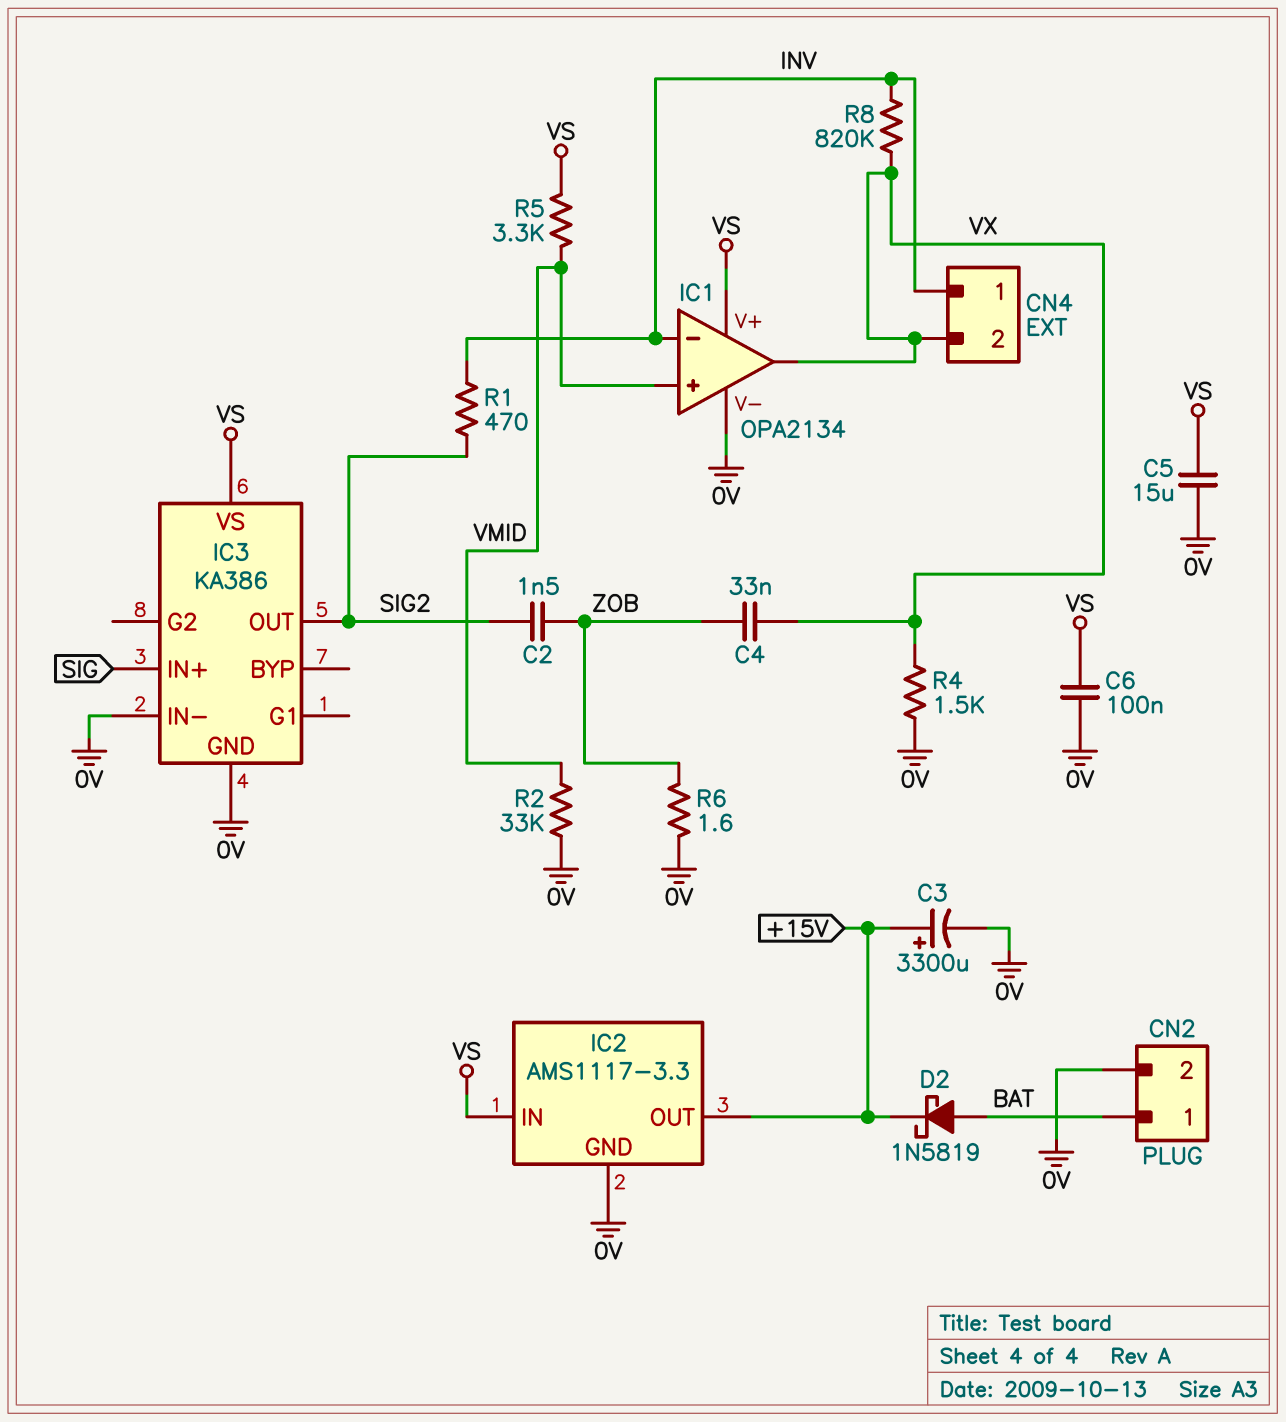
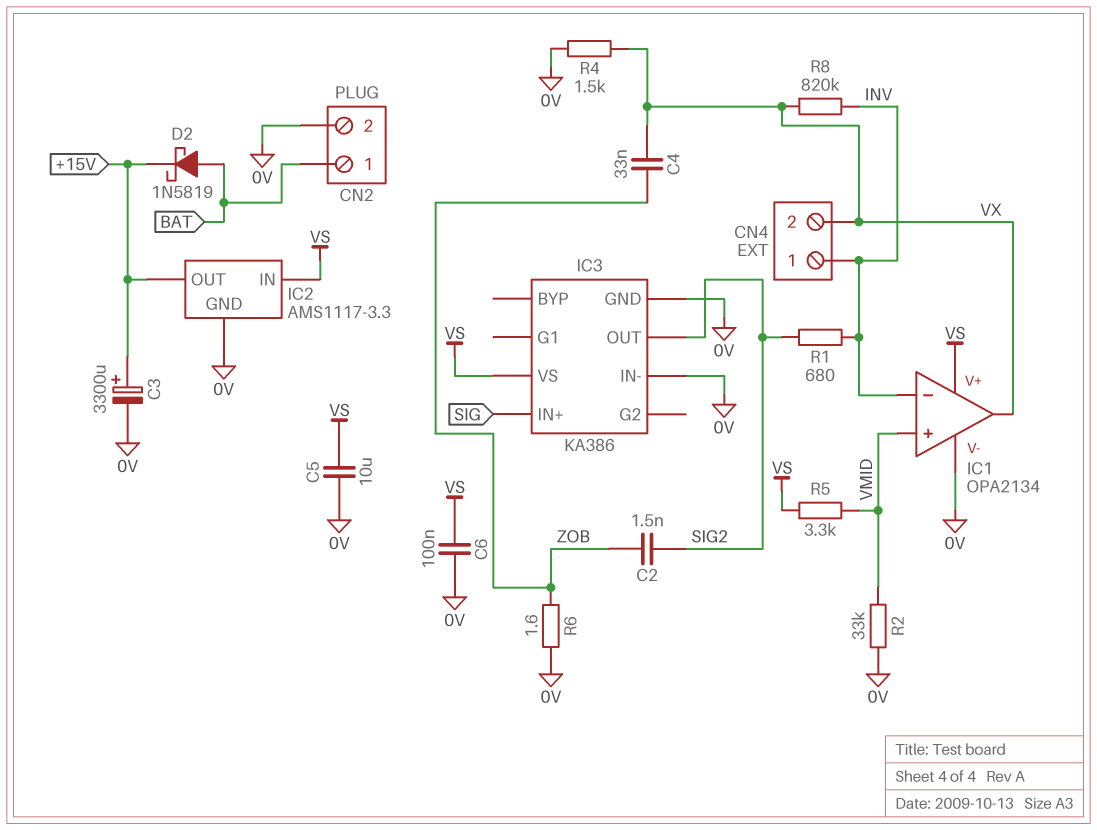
C5: 15uF (0V, VS) -> 10uF (0V, VS)
R1: 470 (INV, SIG2) -> 680 (INV, SIG2)

